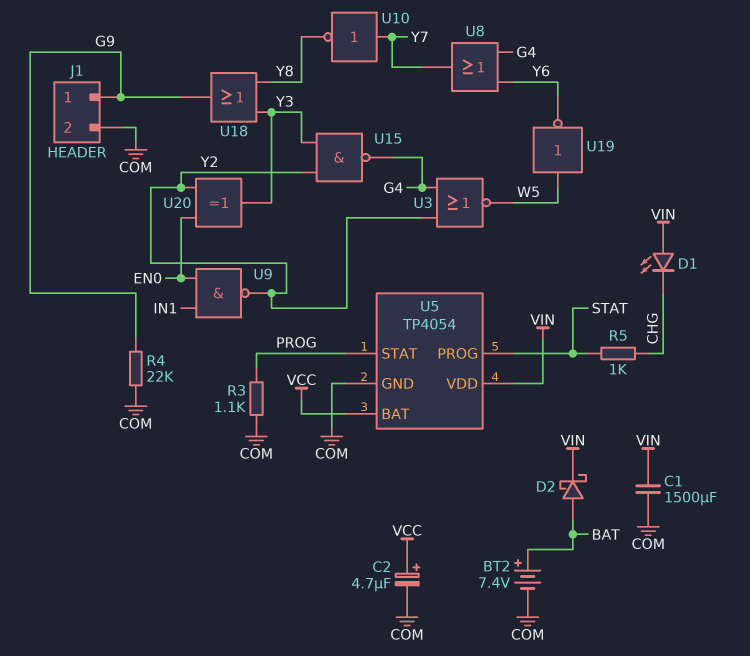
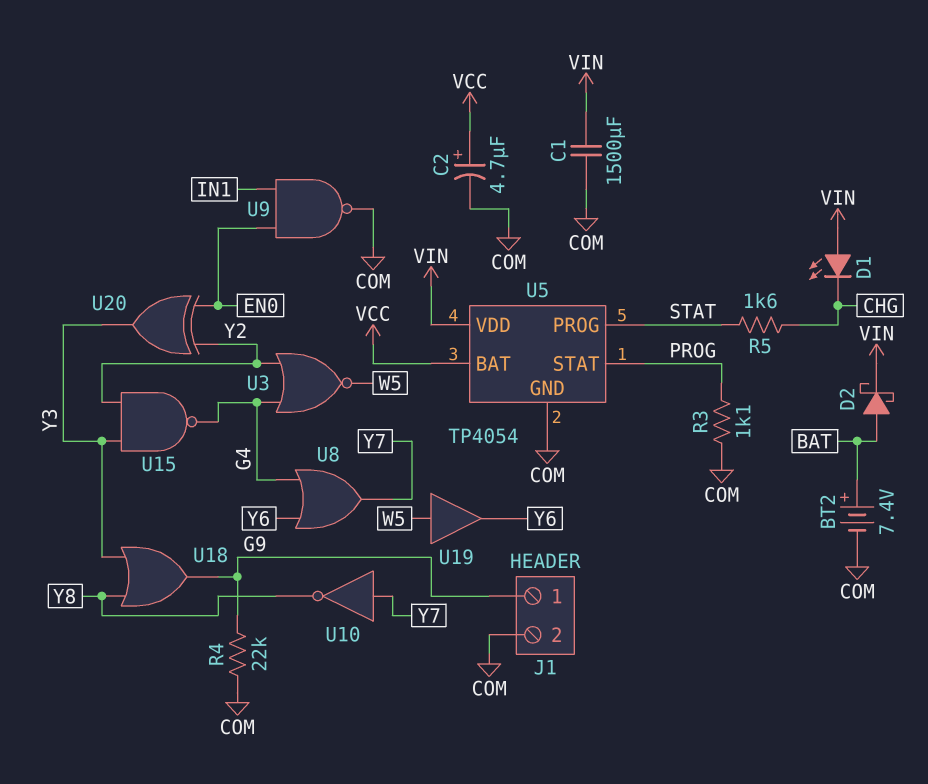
R5: 1k (CHG, STAT) -> 1.6k (CHG, STAT)
U9: NAND (in EN0, in IN1, out Y2) -> NAND (in EN0, in IN1, out COM)
U19: NOT (in W5, out Y6) -> buffer (in W5, out Y6)

